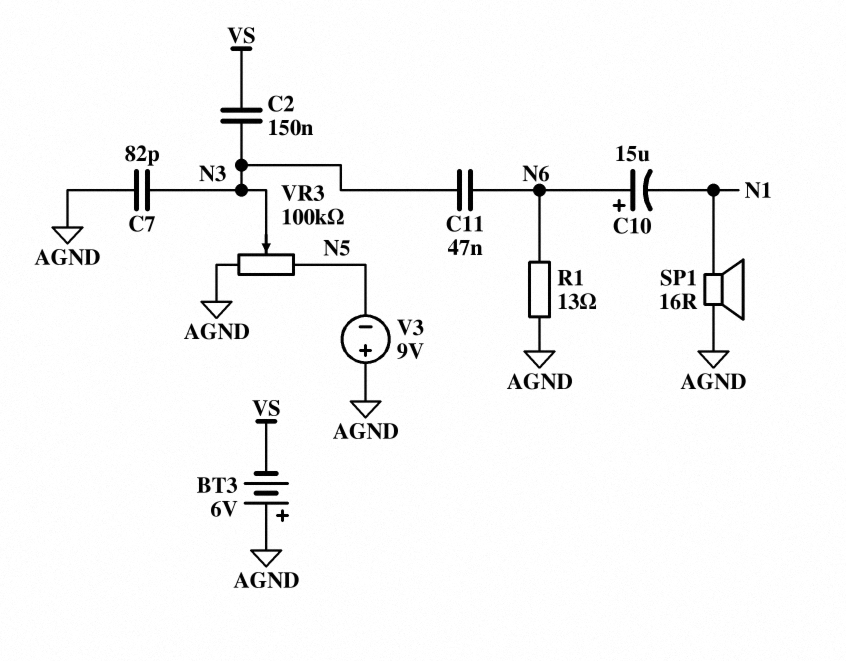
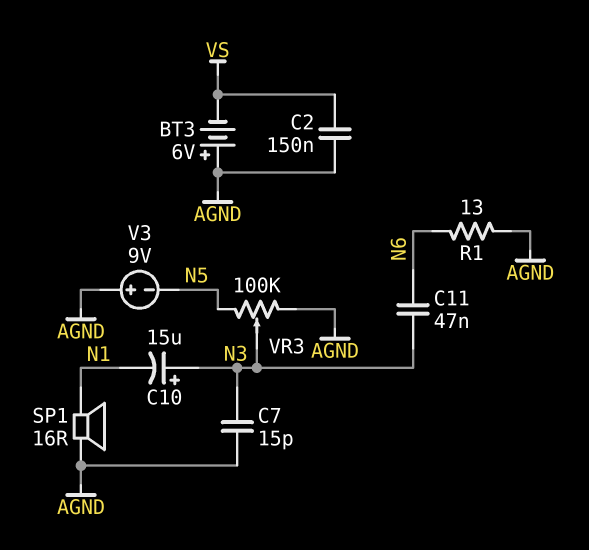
C2: 150nF (N3, VS) -> 150nF (AGND, VS)
C7: 82pF (AGND, N3) -> 15pF (AGND, N3)
C10: 15uF (plus N6, minus N1) -> 15uF (plus N3, minus N1)

